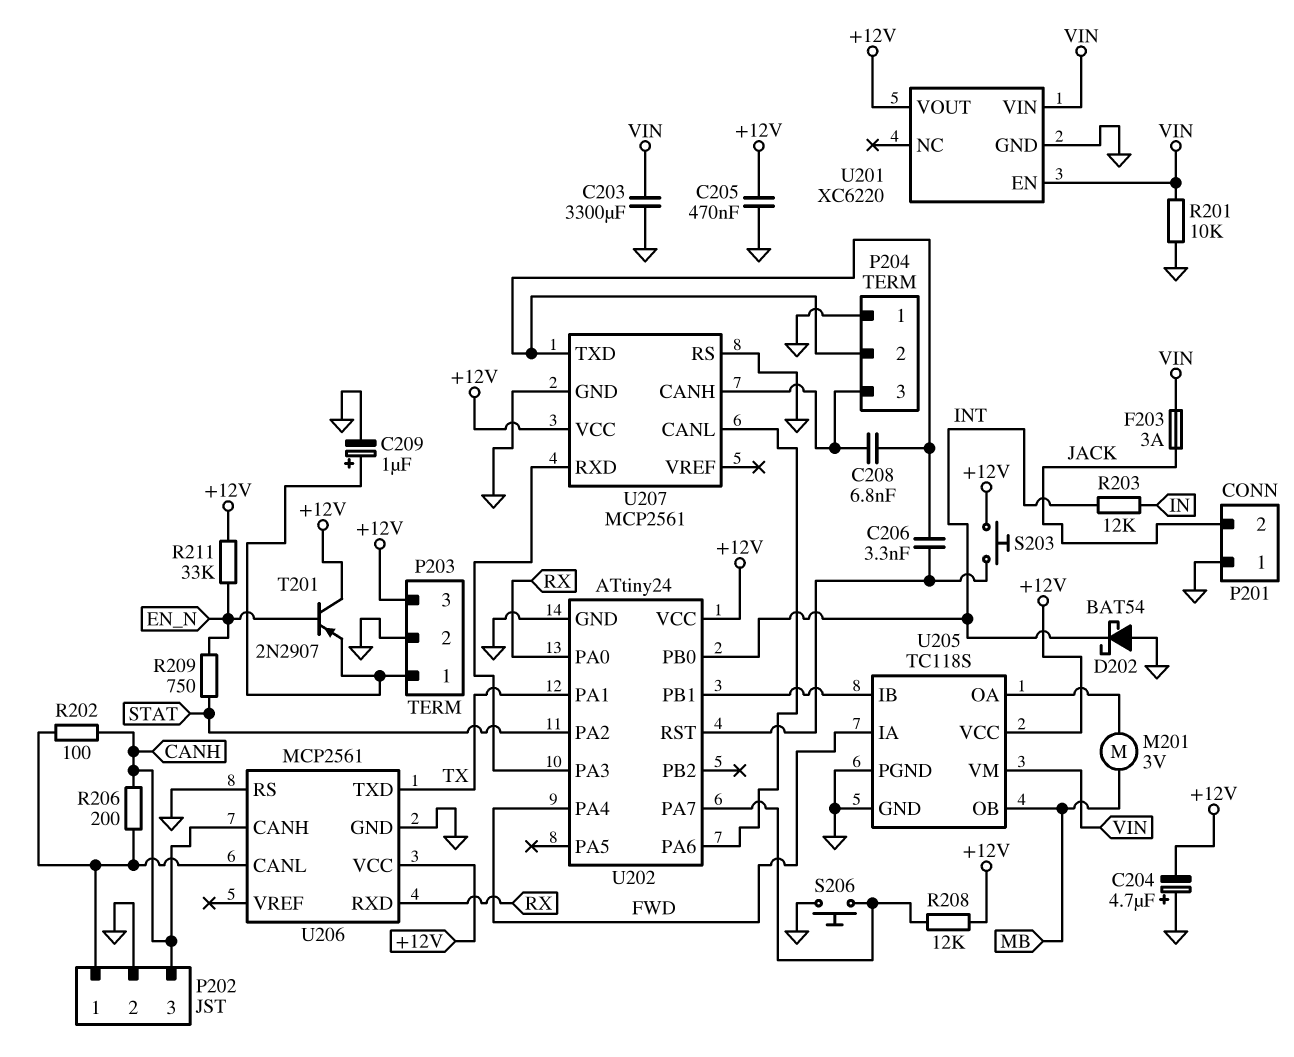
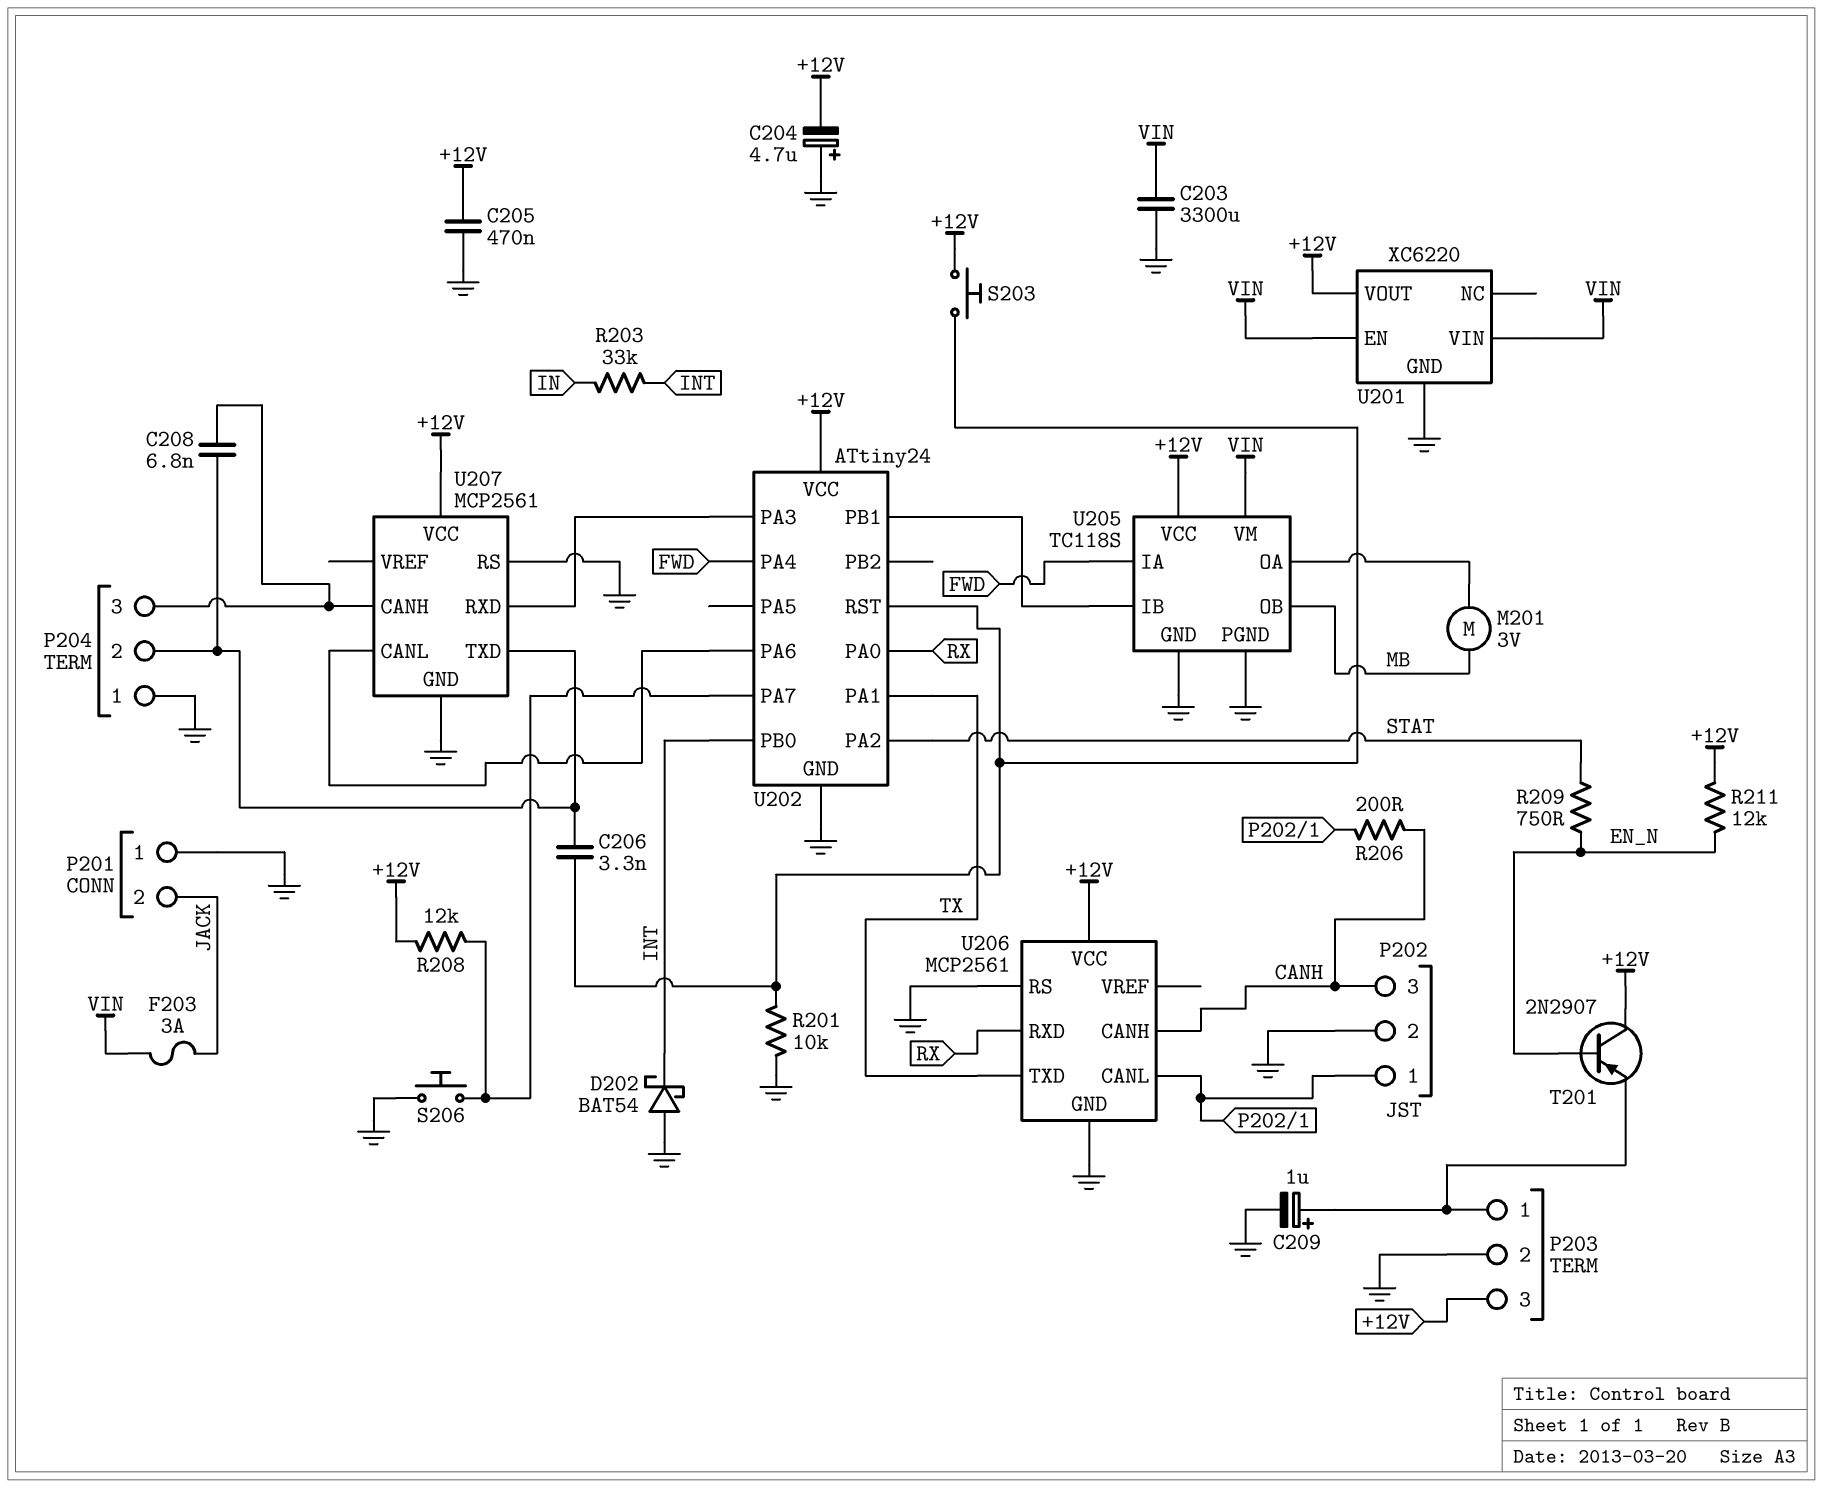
R201: 10k (GND, VIN) -> 10k (GND, U202/RST)
R202: 100 (CANH, P202/1) -> none
R203: 12k (IN, INT) -> 33k (IN, INT)
R211: 33k (+12V, EN_N) -> 12k (+12V, EN_N)

